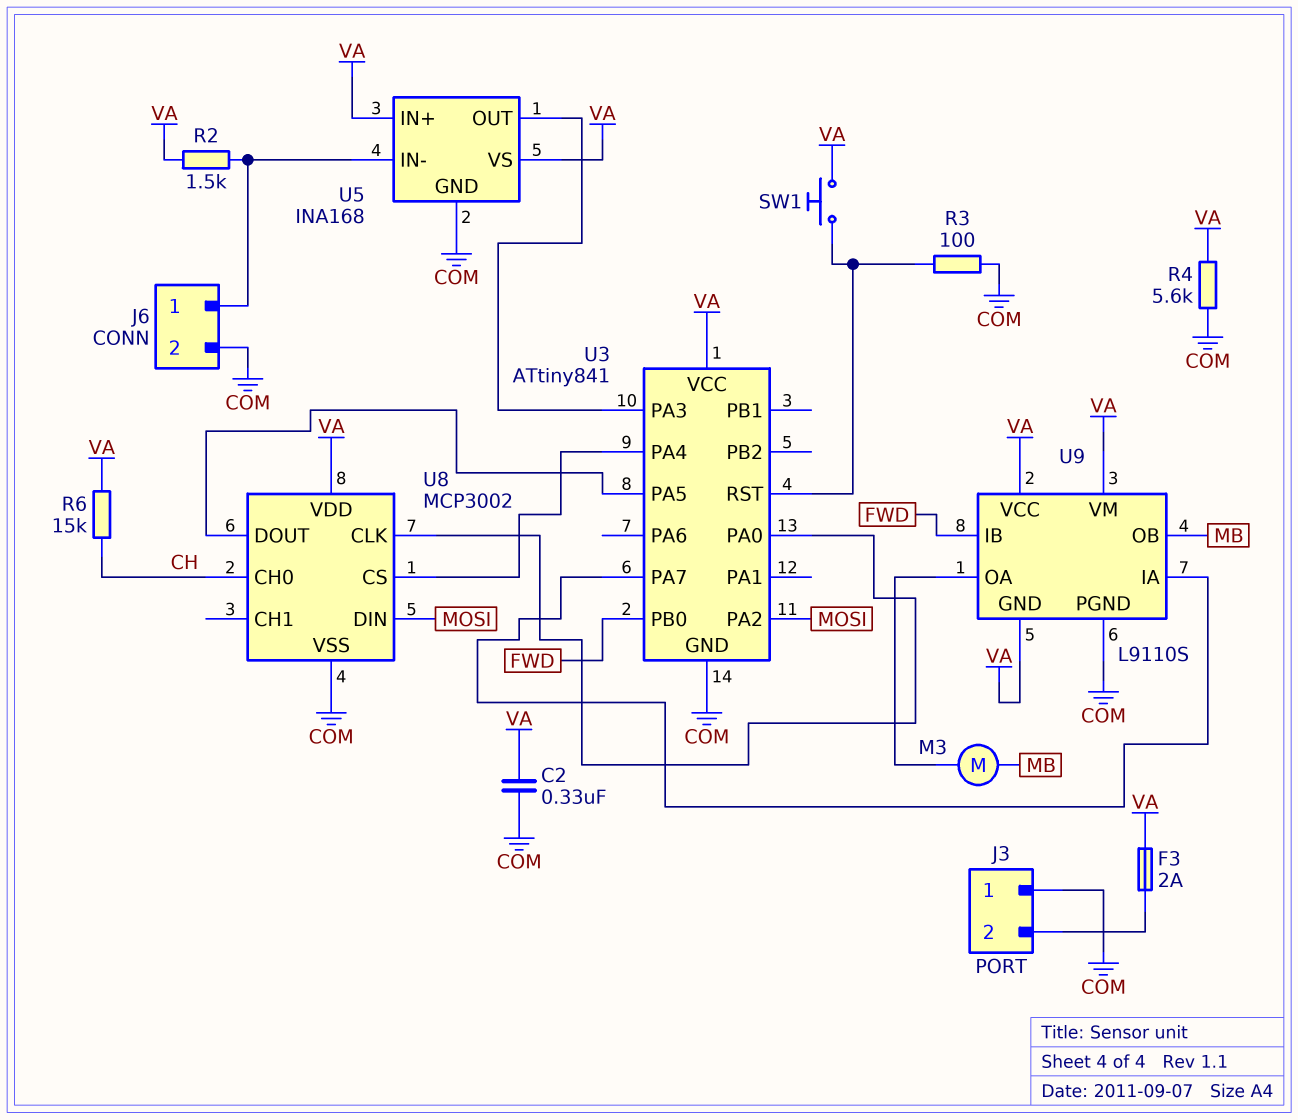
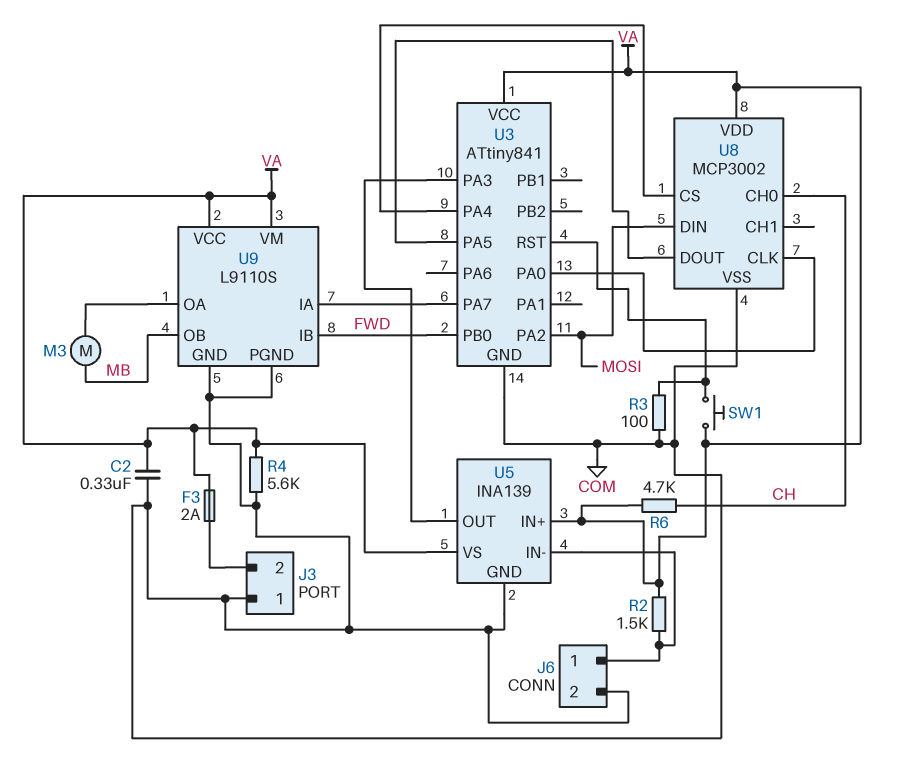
R6: 15k (CH, VA) -> 4.7k (CH, VA)
U5: INA168 -> INA139
U9 pin GND: VA -> COM

